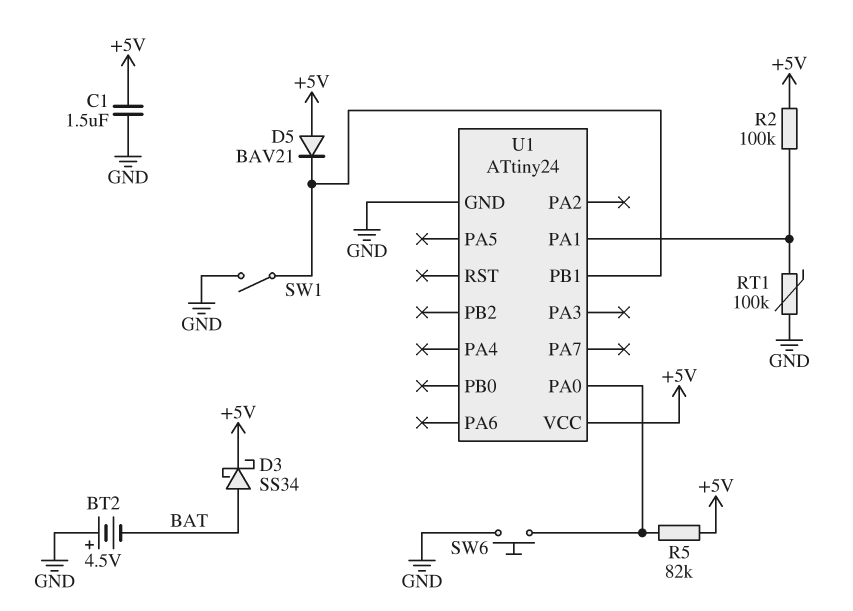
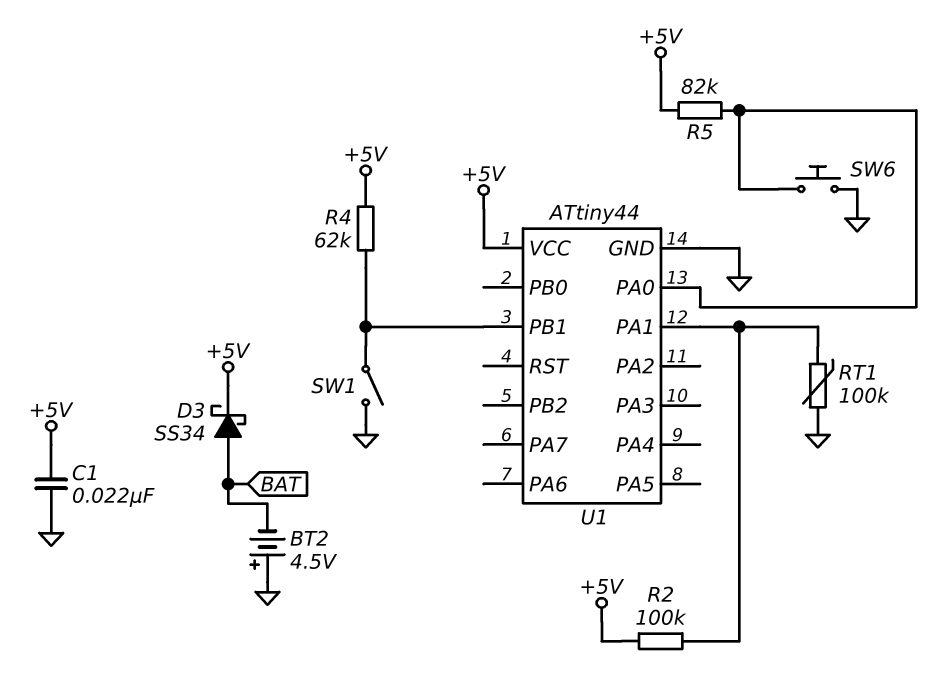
C1: 1.5uF (+5V, GND) -> 22nF (+5V, GND)
D5: diode BAV21 (A +5V, K U1/PB1) -> none
R4: none -> 62k (+5V, U1/PB1)
U1: ATtiny24 -> ATtiny44

